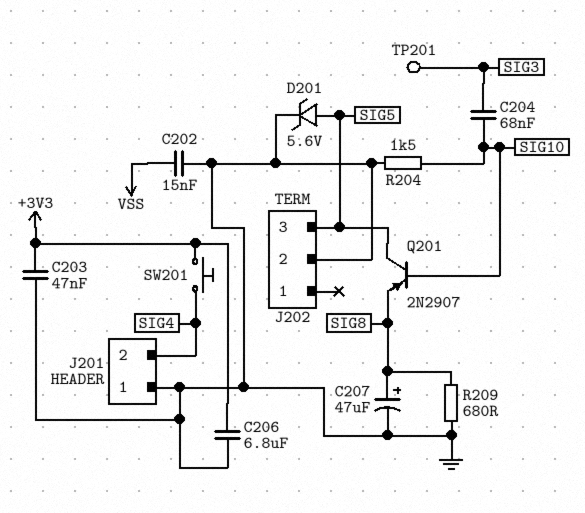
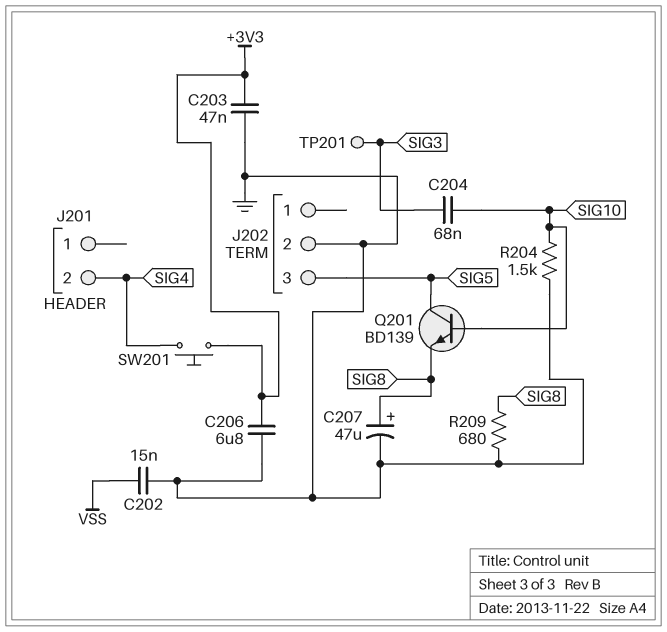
D201: zener 5.6V (A SIG5, K GND) -> none
J201 pin 1: GND -> none
Q201: PNP 2N2907 (B SIG10, C SIG5, E SIG8) -> NPN BD139 (B SIG10, C SIG5, E SIG8)

